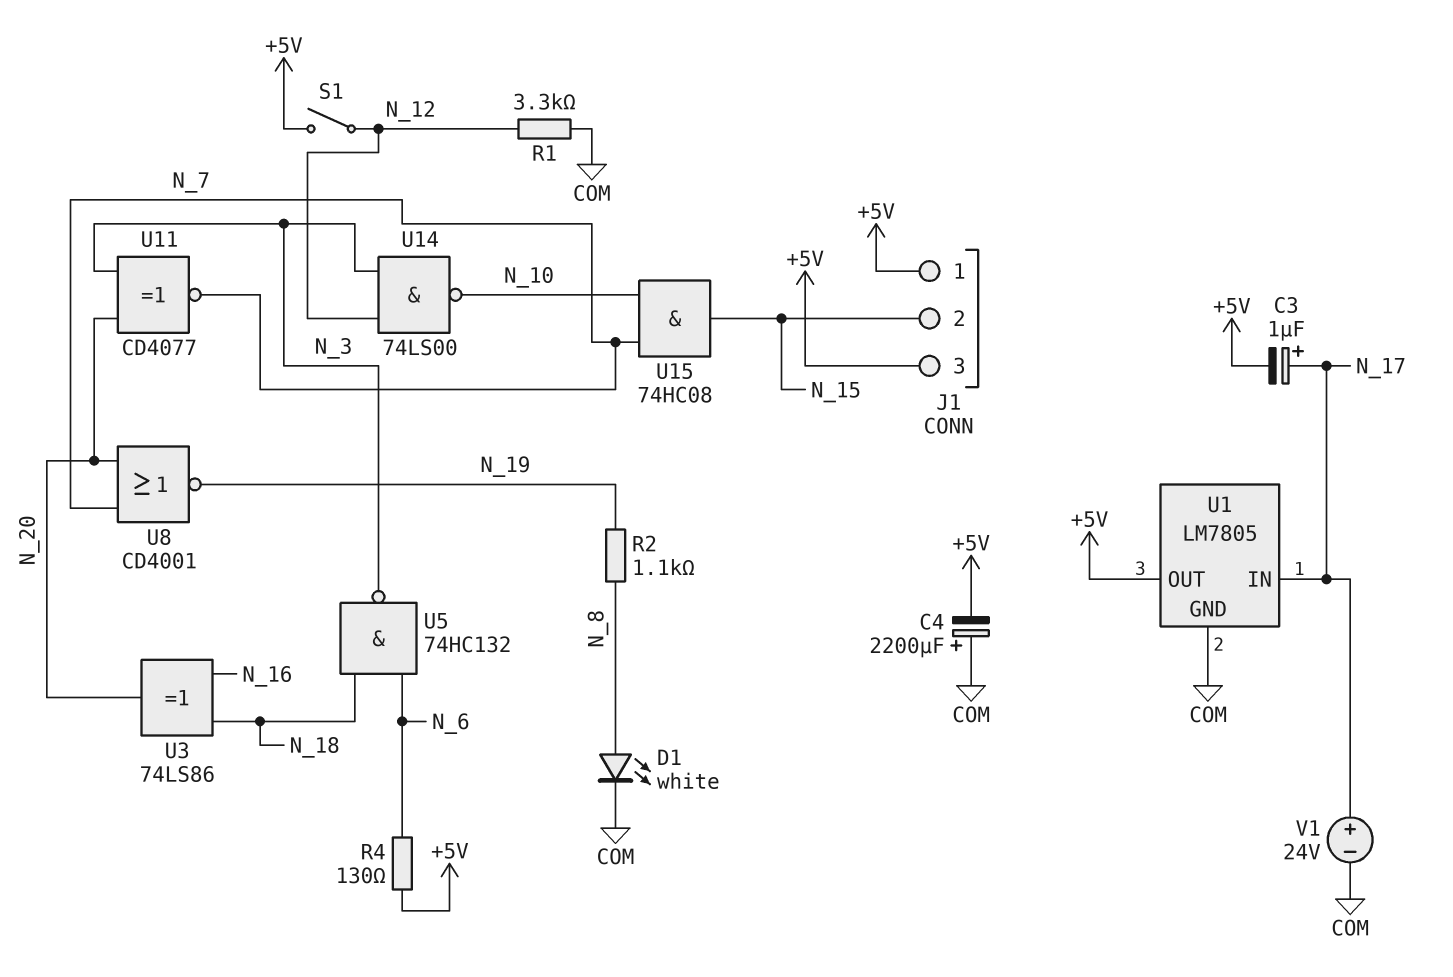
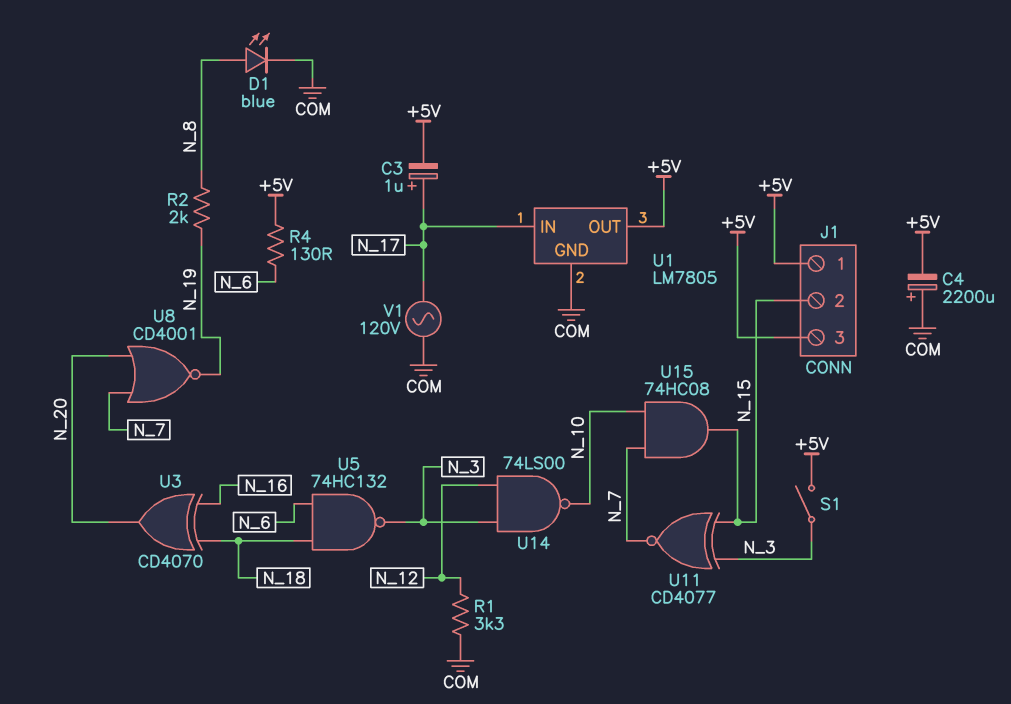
D1: LED white (A N_8, K COM) -> LED blue (A N_8, K COM)
R2: 1.1k (N_8, N_19) -> 2k (N_8, N_19)
S1: switch (+5V, N_12) -> switch (+5V, N_3)
U3: XOR 74LS86 (in N_16, in N_18, out N_20) -> XOR CD4070 (in N_16, in N_18, out N_20)
U11: XNOR CD4077 (in N_3, in N_20, out N_7) -> XNOR CD4077 (in N_3, in N_15, out N_7)
V1: 24V (plus N_17, minus COM) -> AC 120V (COM, N_17)

